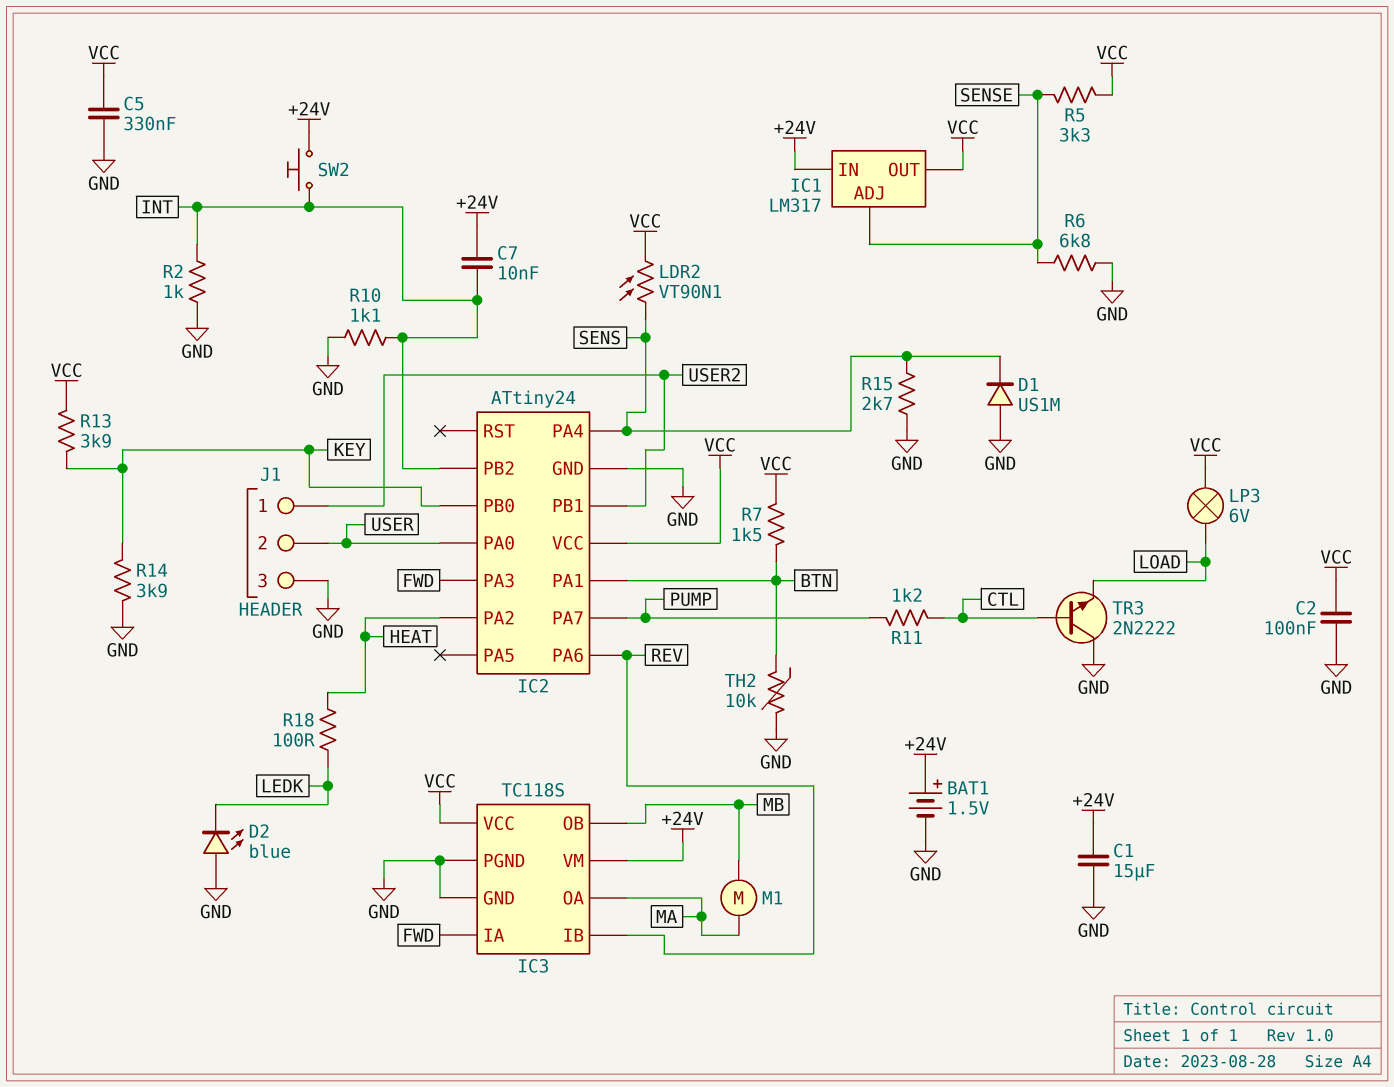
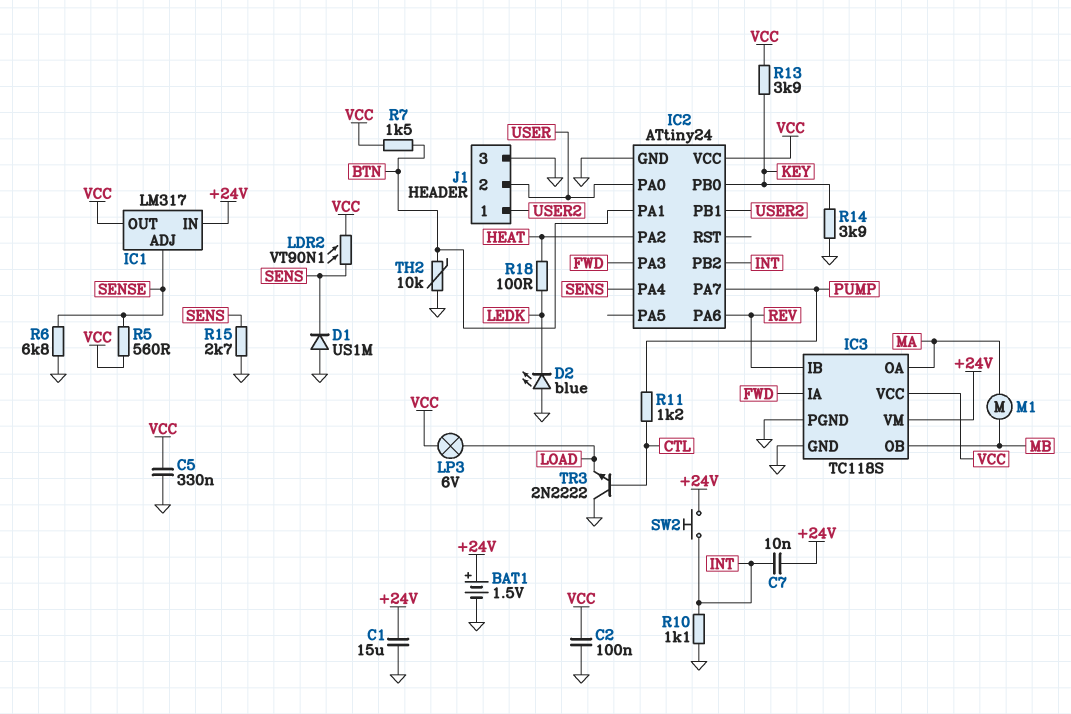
R2: 1k (GND, INT) -> none
R5: 3.3k (SENSE, VCC) -> 560 (SENSE, VCC)

